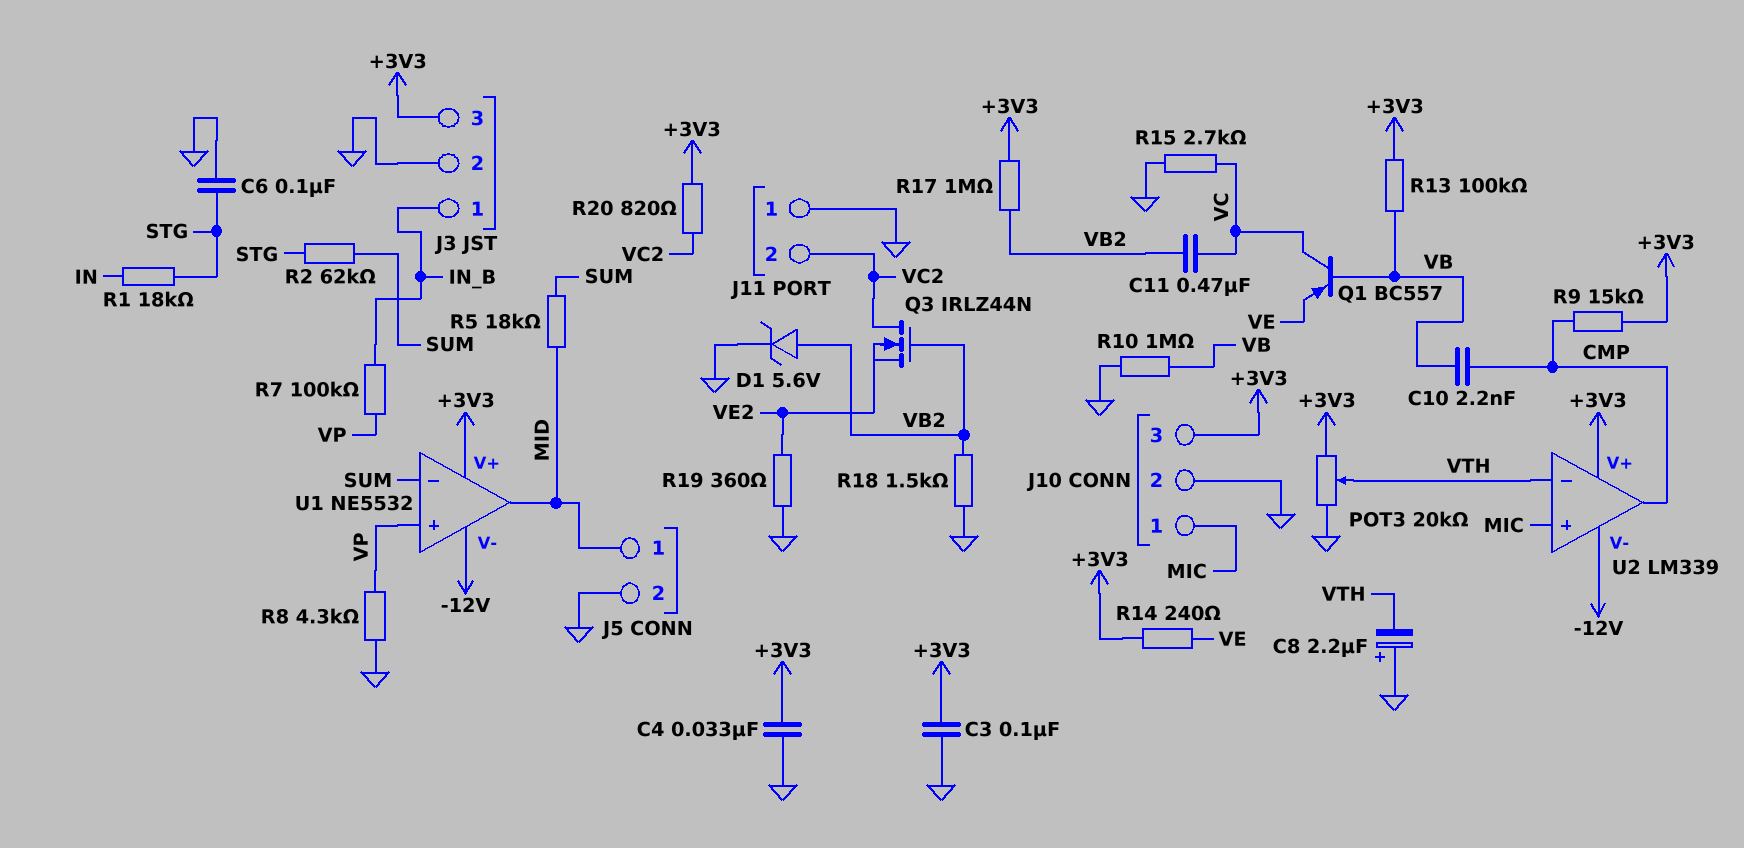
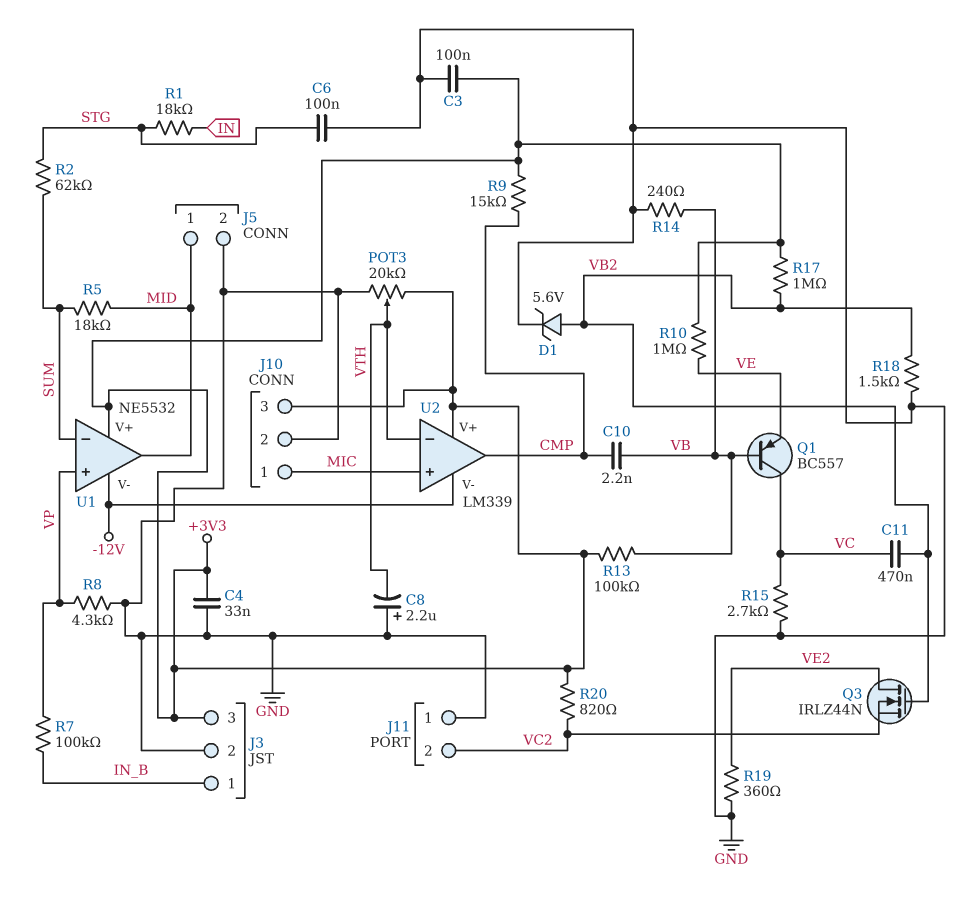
Q3: NMOS IRLZ44N (G VB2, D VC2, S VE2) -> NMOS IRLZ44N (G VB2, D VE2, S VC2)
R10: 1M (GND, VB) -> 1M (+3V3, VE)
R14: 240 (+3V3, VE) -> 240 (GND, VB)

